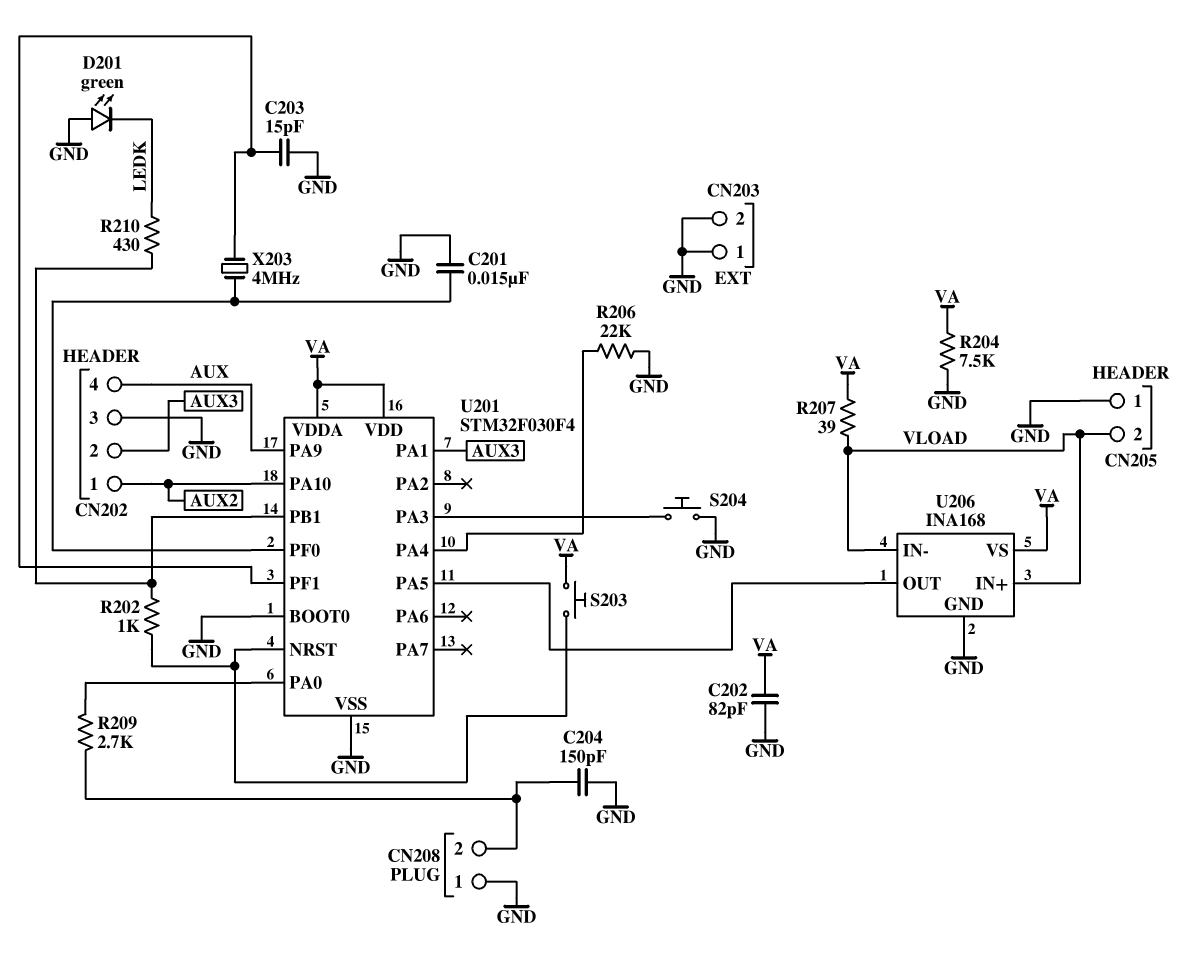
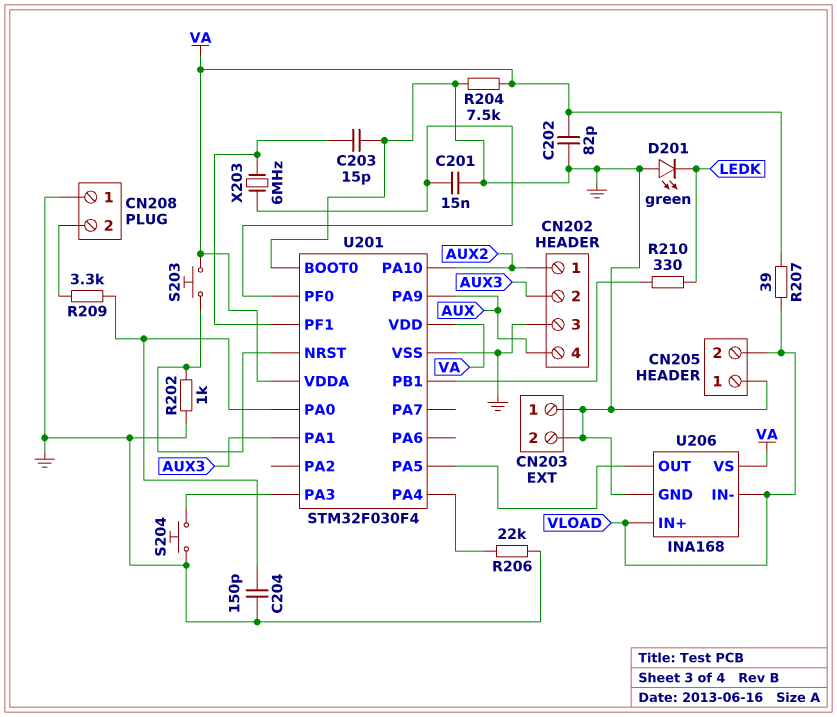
C204: 150pF (CN208/2, GND) -> 150pF (GND, U201/PA0)
R202: 1k (U201/NRST, U201/PB1) -> 1k (GND, U201/NRST)
R209: 2.7k (CN208/2, U201/PA0) -> 3.3k (CN208/2, U201/PA0)
R210: 430 (LEDK, U201/PB1) -> 330 (LEDK, U201/PB1)
X203: 4MHz (U201/PF0, U201/PF1) -> 6MHz (U201/PF0, U201/PF1)

